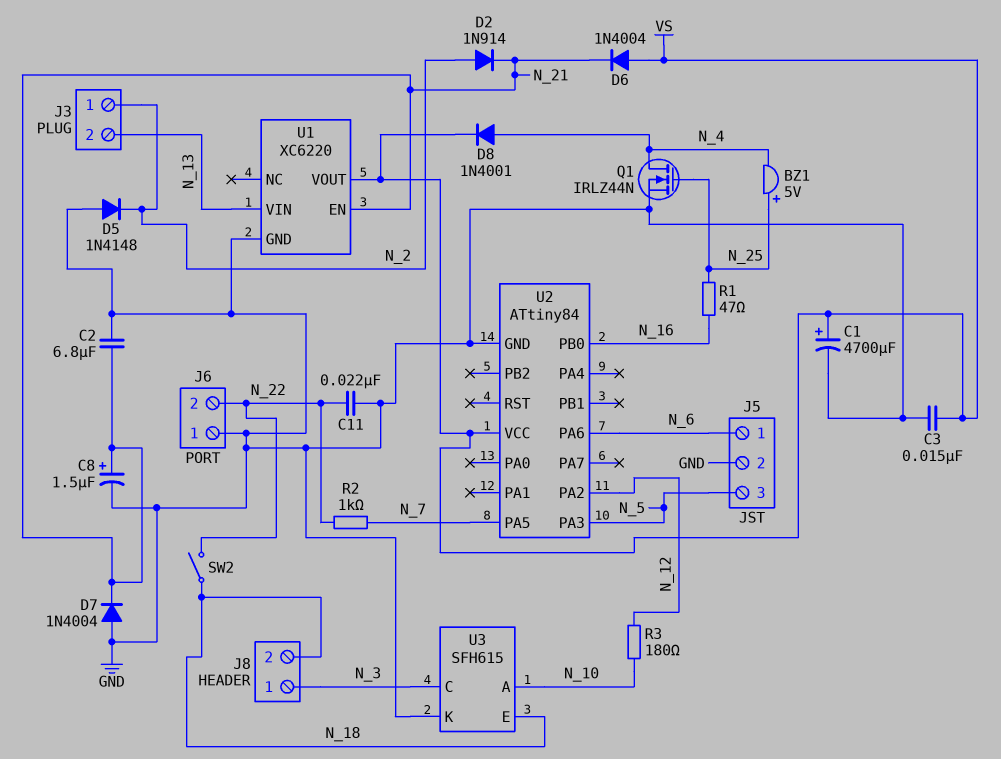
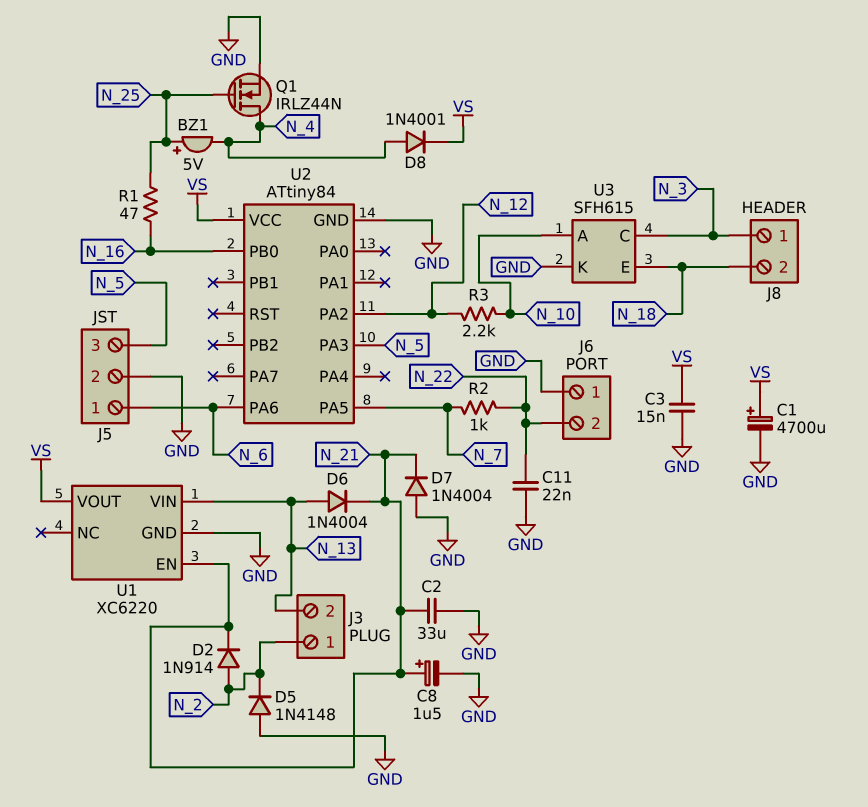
C2: 6.8uF (GND, N_21) -> 33uF (GND, N_21)
D6: diode 1N4004 (A VS, K N_21) -> diode 1N4004 (A N_13, K N_21)
R3: 180 (N_10, N_12) -> 2.2k (N_10, N_12)
SW2: switch (N_18, N_22) -> none

